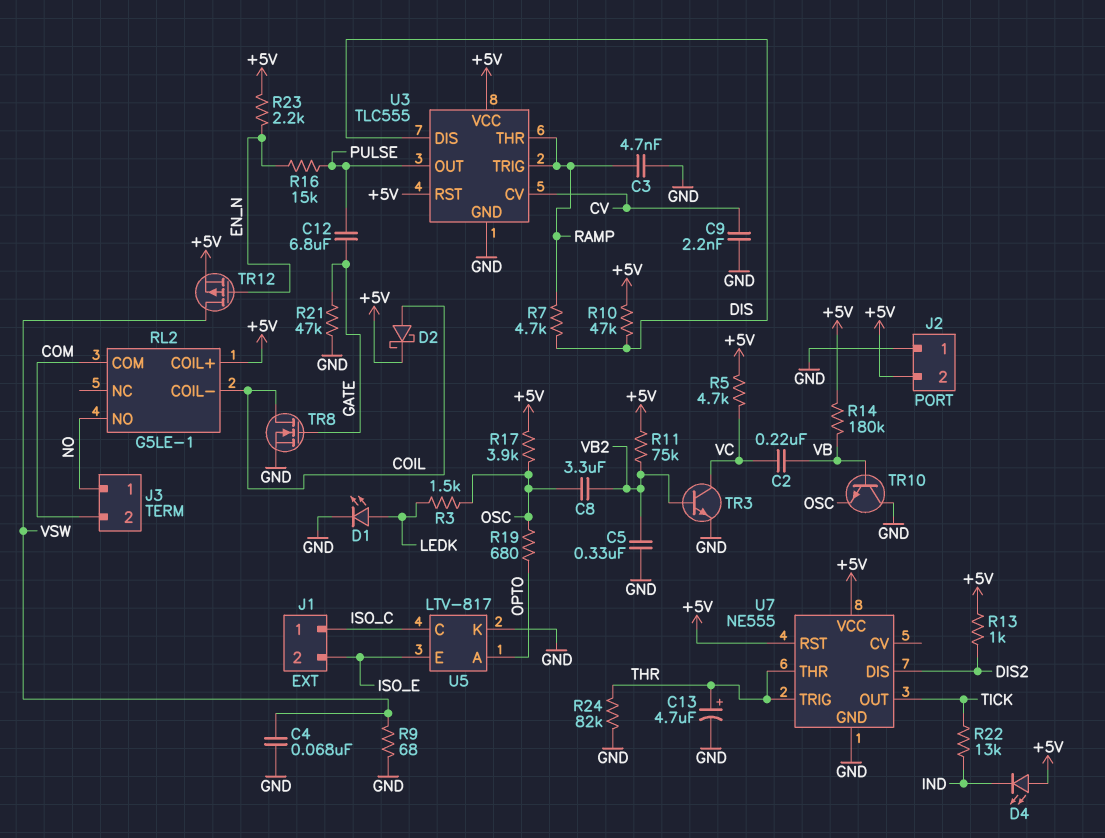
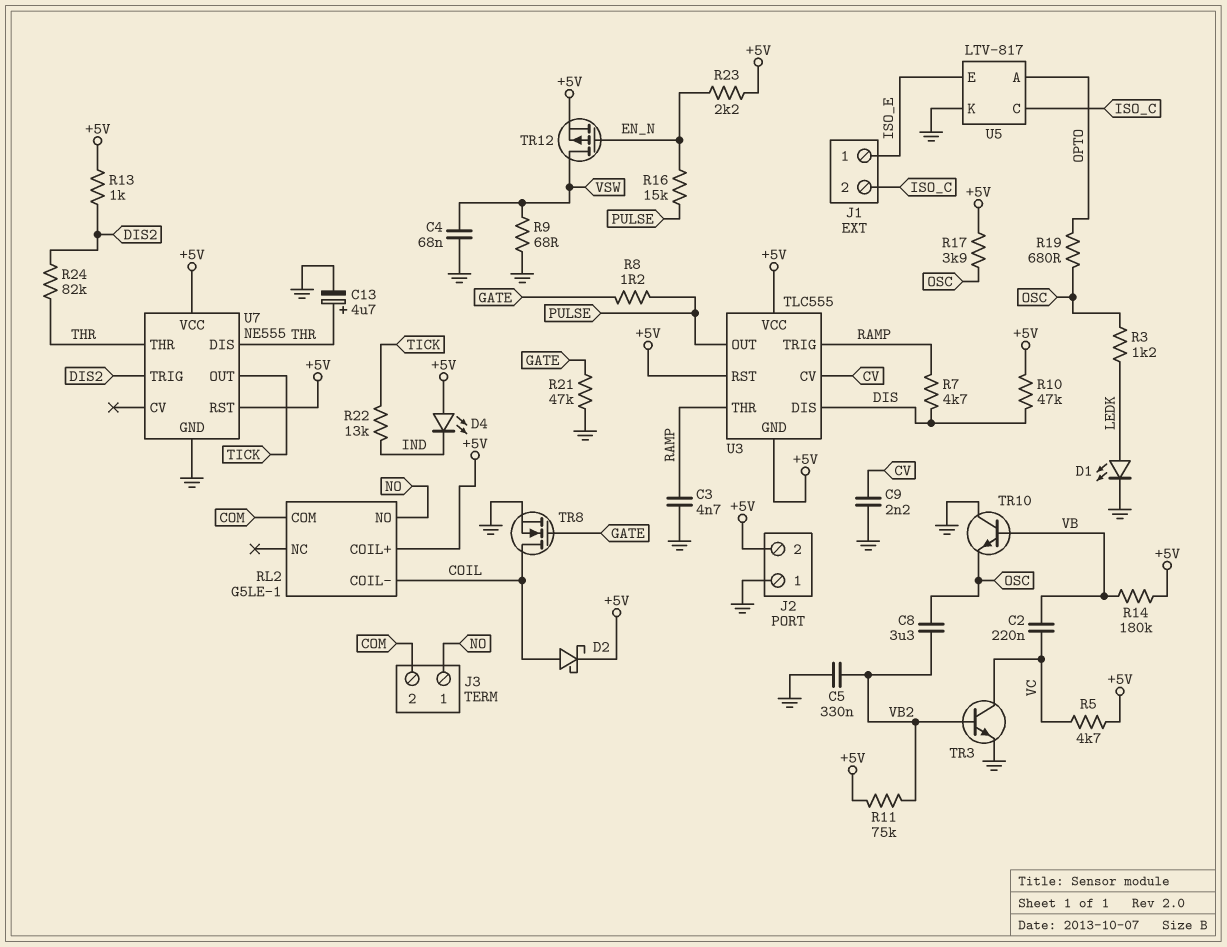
C12: 6.8uF (GATE, PULSE) -> none
J1 pin 1: ISO_C -> ISO_E
J1 pin 2: ISO_E -> ISO_C
R3: 1.5k (LEDK, OSC) -> 1.2k (LEDK, OSC)
R8: none -> 1.2 (GATE, PULSE)
R24: 82k (GND, THR) -> 82k (DIS2, THR)
U3 pin GND: GND -> +5V
U7 pin DIS: DIS2 -> THR
U7 pin TRIG: THR -> DIS2

